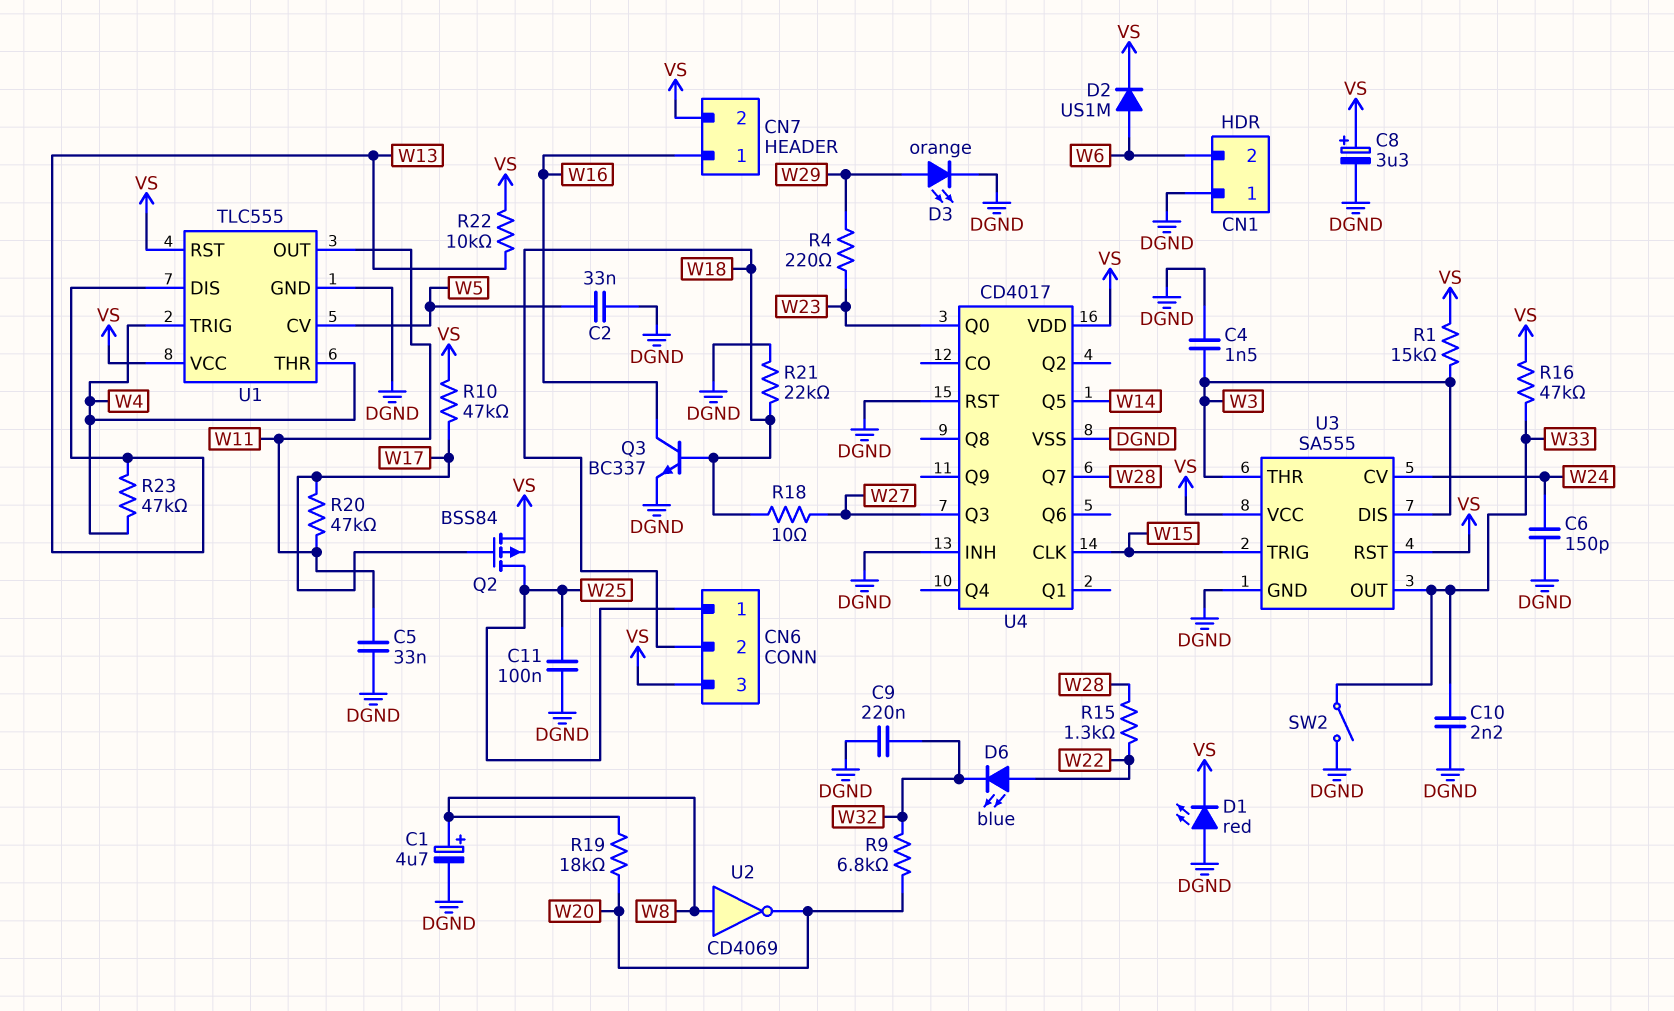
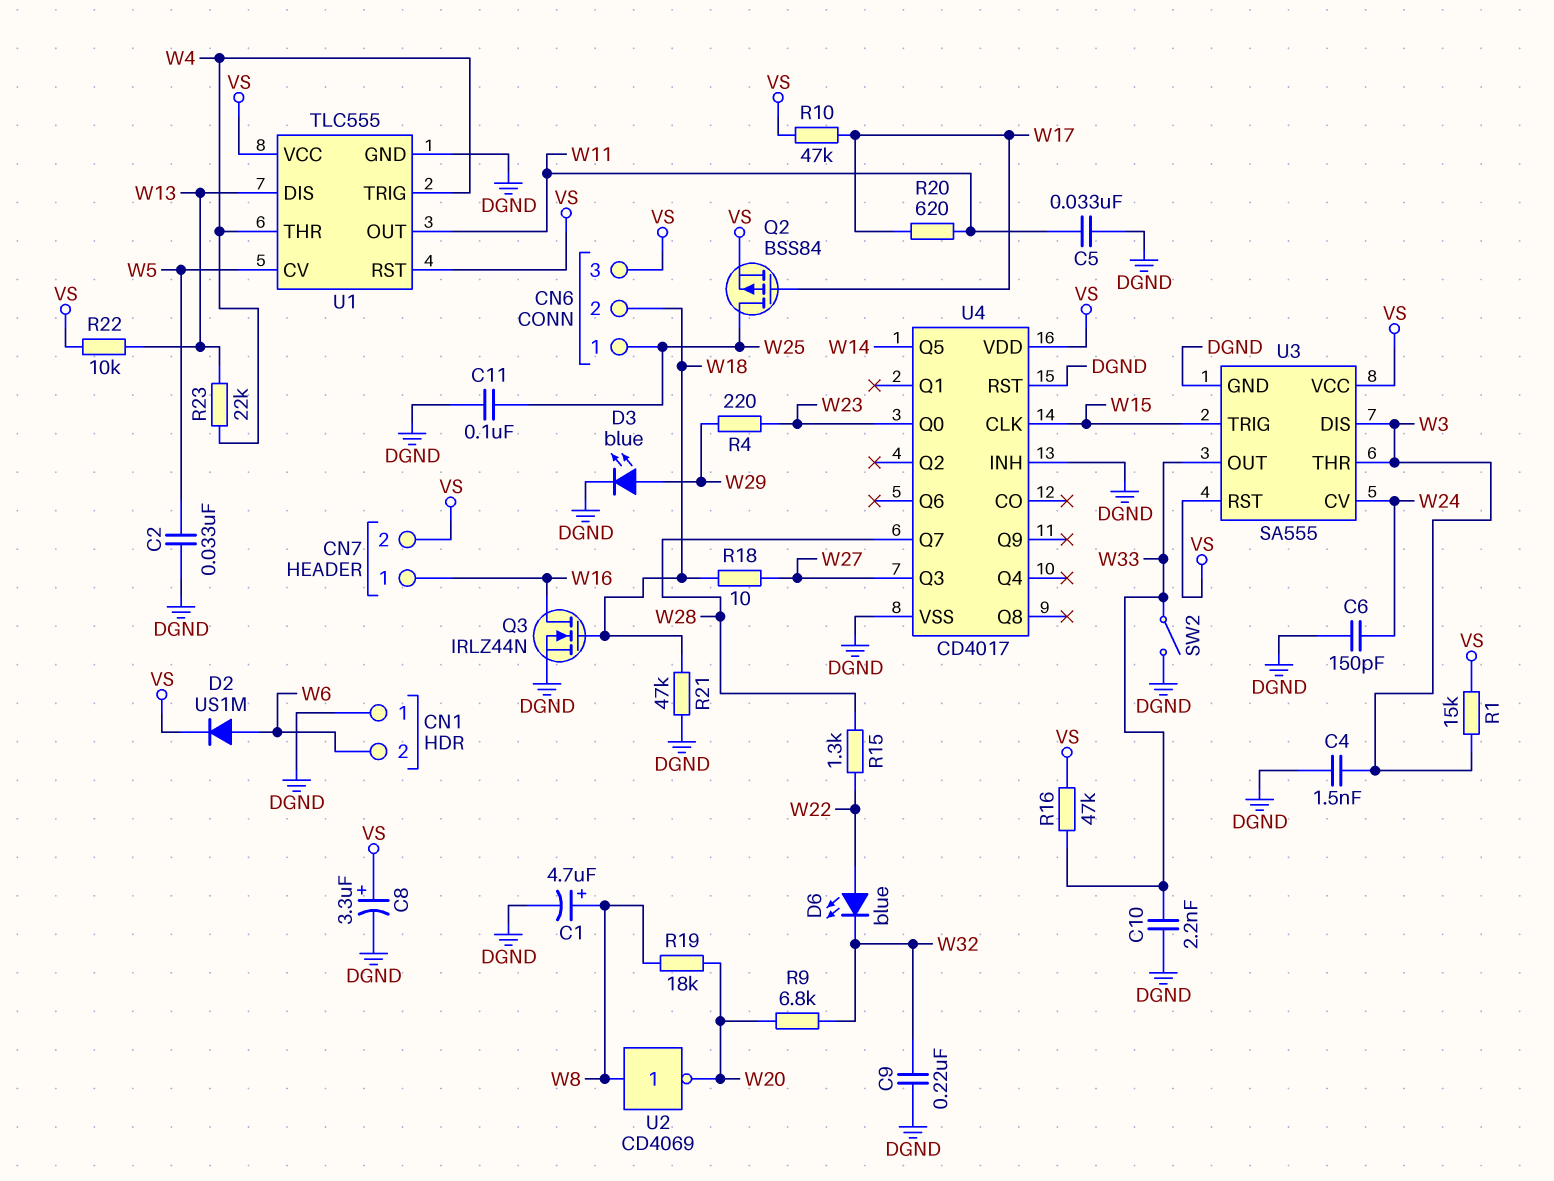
D1: LED red (A DGND, K VS) -> none
D3: LED orange (A W29, K DGND) -> LED blue (A W29, K DGND)
Q3: NPN BC337 (B W18, C W16, E DGND) -> NMOS IRLZ44N (G W18, D W16, S DGND)
R20: 47k (W11, W17) -> 620 (W11, W17)
R21: 22k (DGND, W18) -> 47k (DGND, W18)
R23: 47k (W4, W13) -> 22k (W4, W13)

